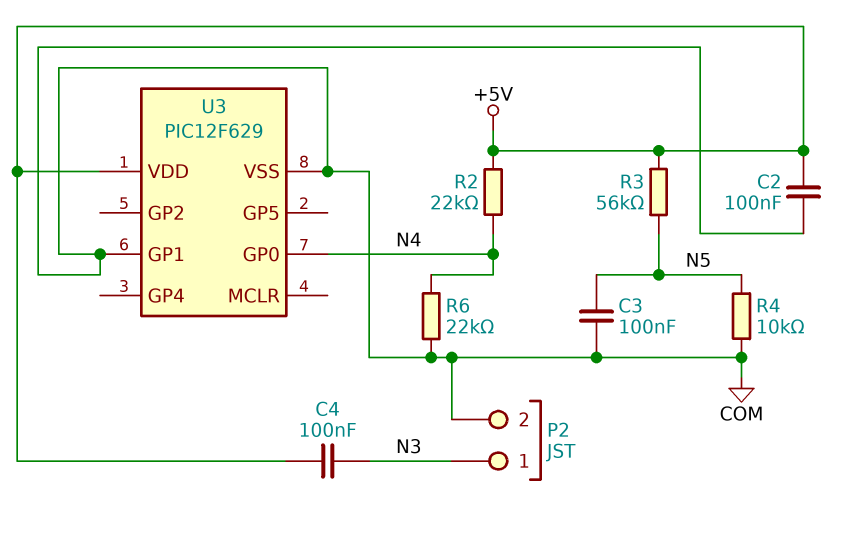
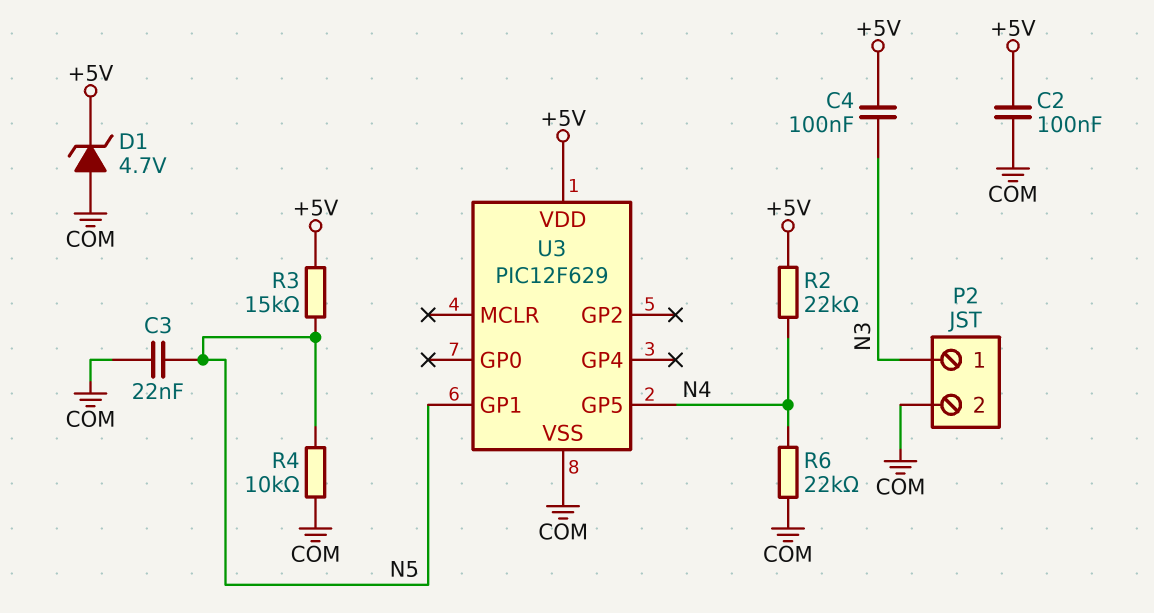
C3: 100nF (COM, N5) -> 22nF (COM, N5)
D1: none -> zener 4.7V (A COM, K +5V)
R3: 56k (+5V, N5) -> 15k (+5V, N5)
U3 pin GP0: N4 -> none
U3 pin GP1: COM -> N5
U3 pin GP5: none -> N4

